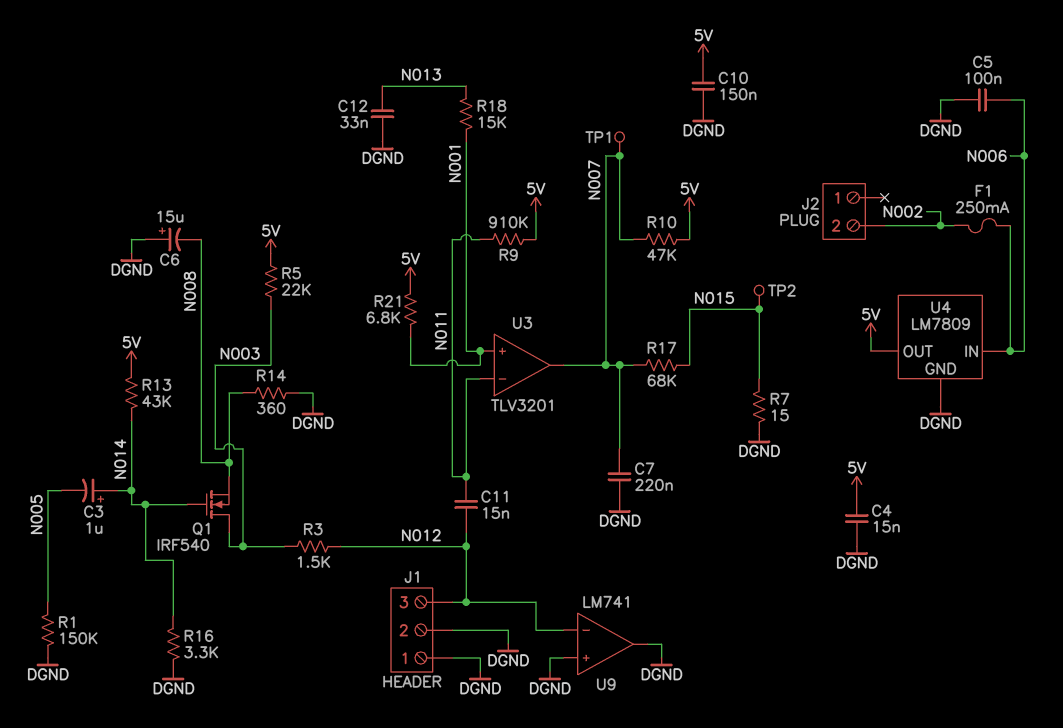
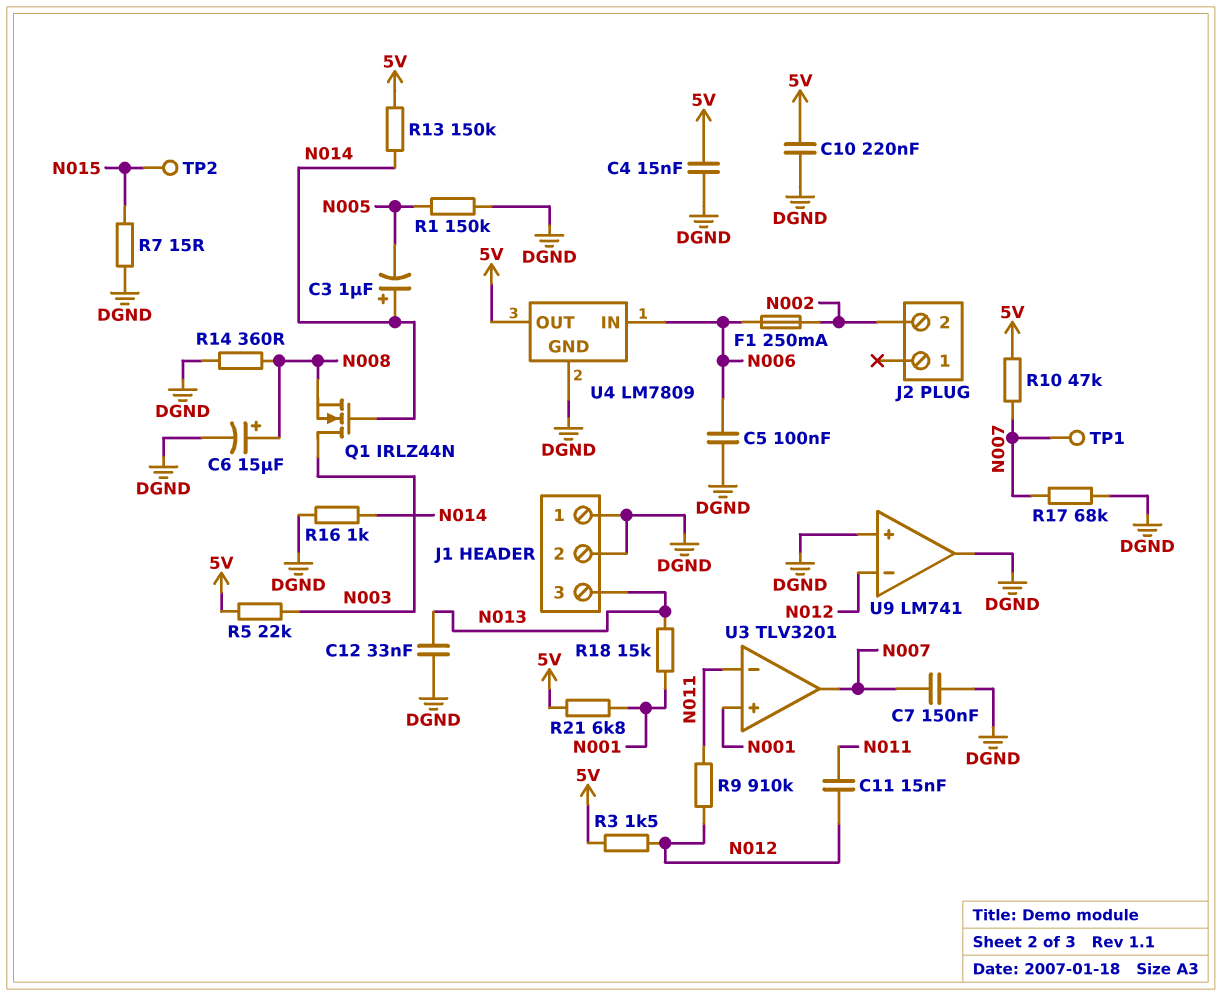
C6: 15uF (plus DGND, minus N008) -> 15uF (plus N008, minus DGND)
C7: 220nF (DGND, N007) -> 150nF (DGND, N007)
C10: 150nF (5V, DGND) -> 220nF (5V, DGND)
J1 pin 3: N012 -> N013
Q1: NMOS IRF540 (G N014, D N003, S N008) -> NMOS IRLZ44N (G N014, D N003, S N008)
R3: 1.5k (N003, N012) -> 1.5k (5V, N012)
R9: 910k (5V, N011) -> 910k (N011, N012)
R13: 43k (5V, N014) -> 150k (5V, N014)
R16: 3.3k (DGND, N014) -> 1k (DGND, N014)
R17: 68k (N007, N015) -> 68k (DGND, N007)

